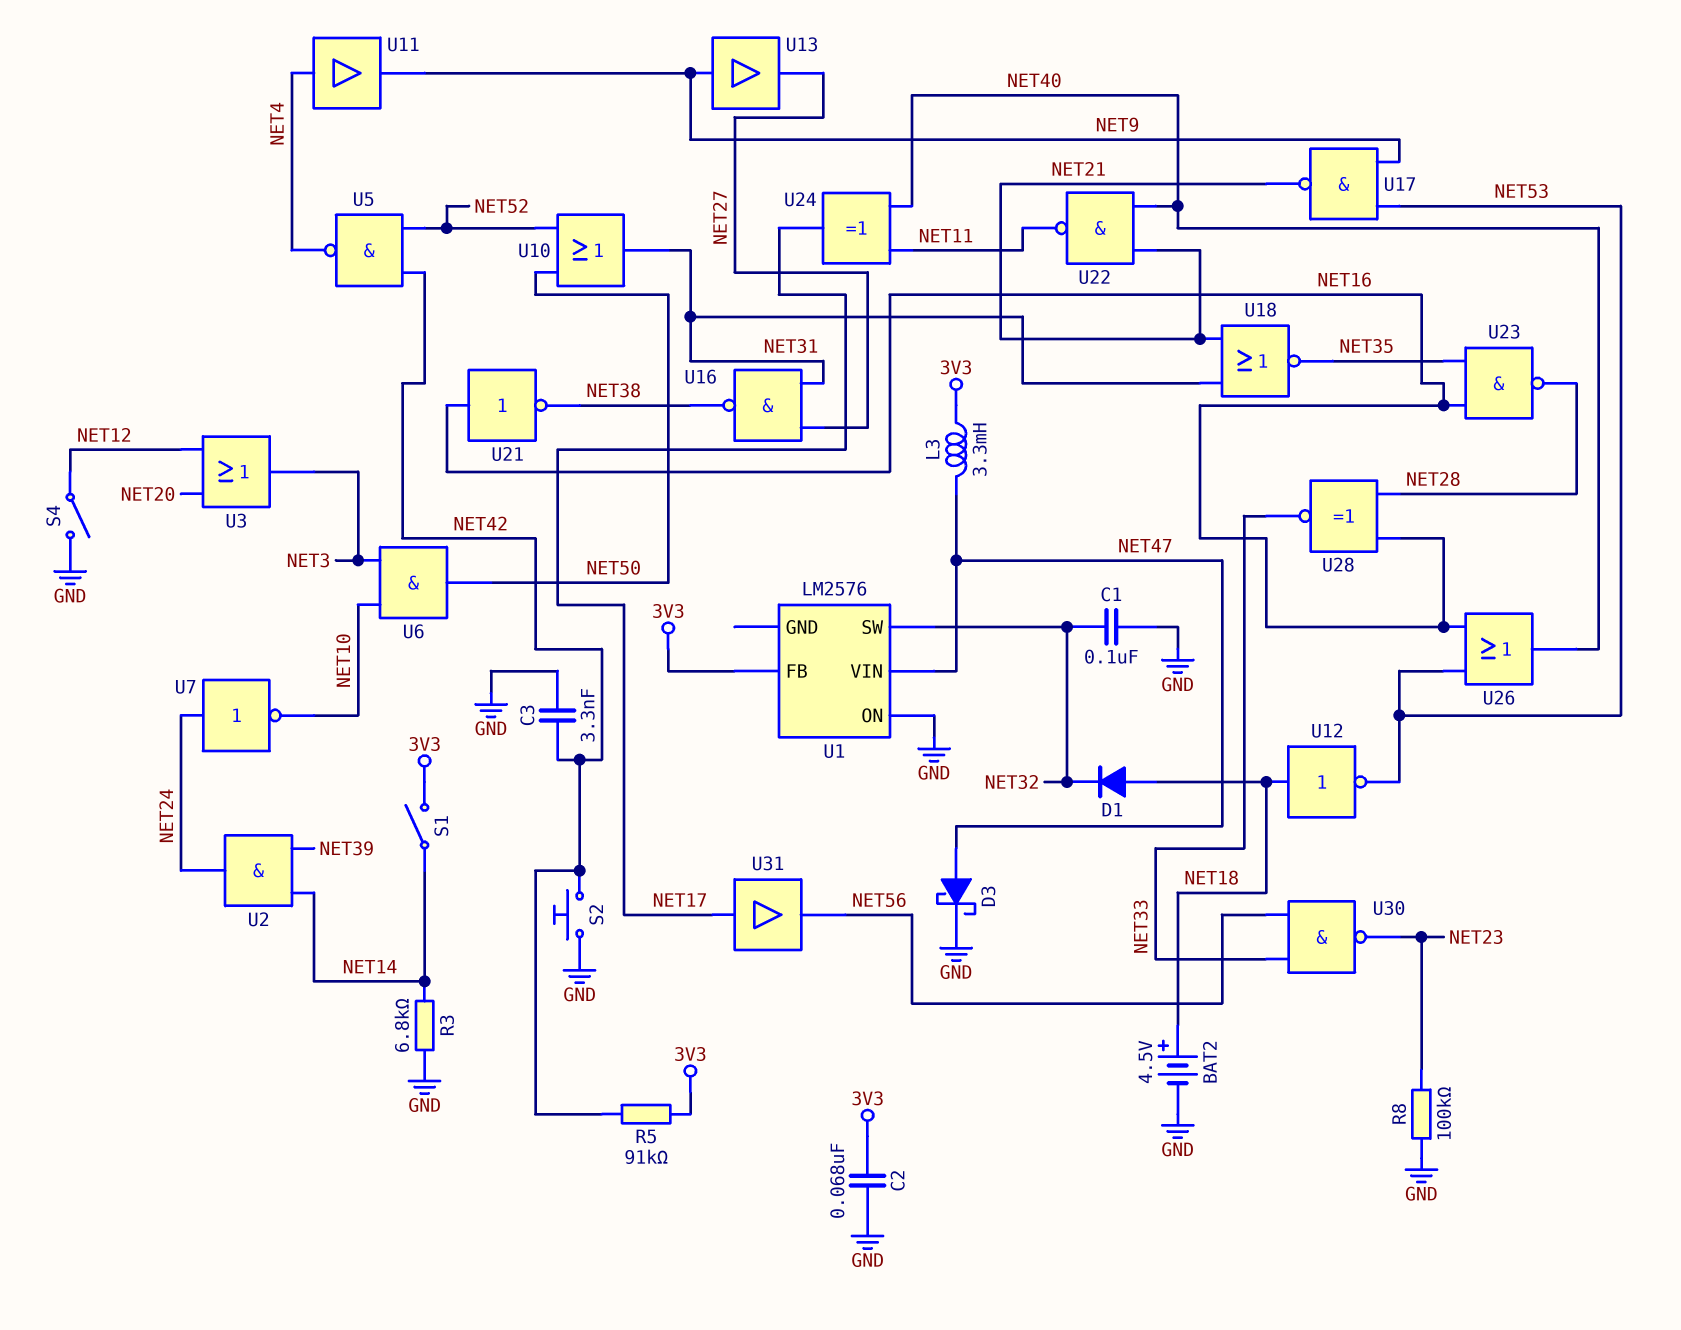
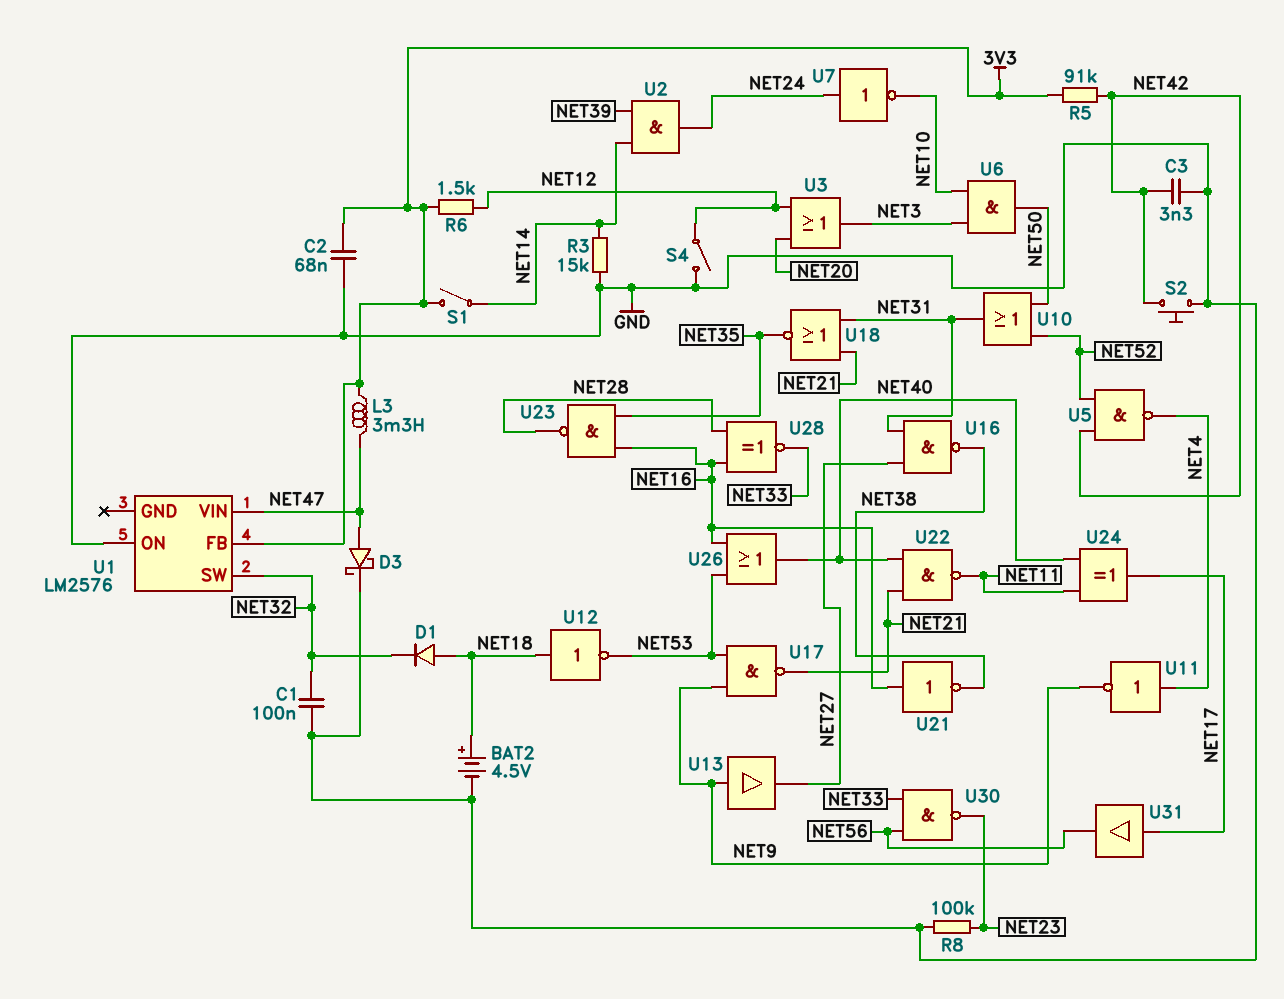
R3: 6.8k (GND, NET14) -> 15k (GND, NET14)
R6: none -> 1.5k (3V3, NET12)
U11: buffer (in NET4, out NET9) -> NOT (in NET4, out NET9)

